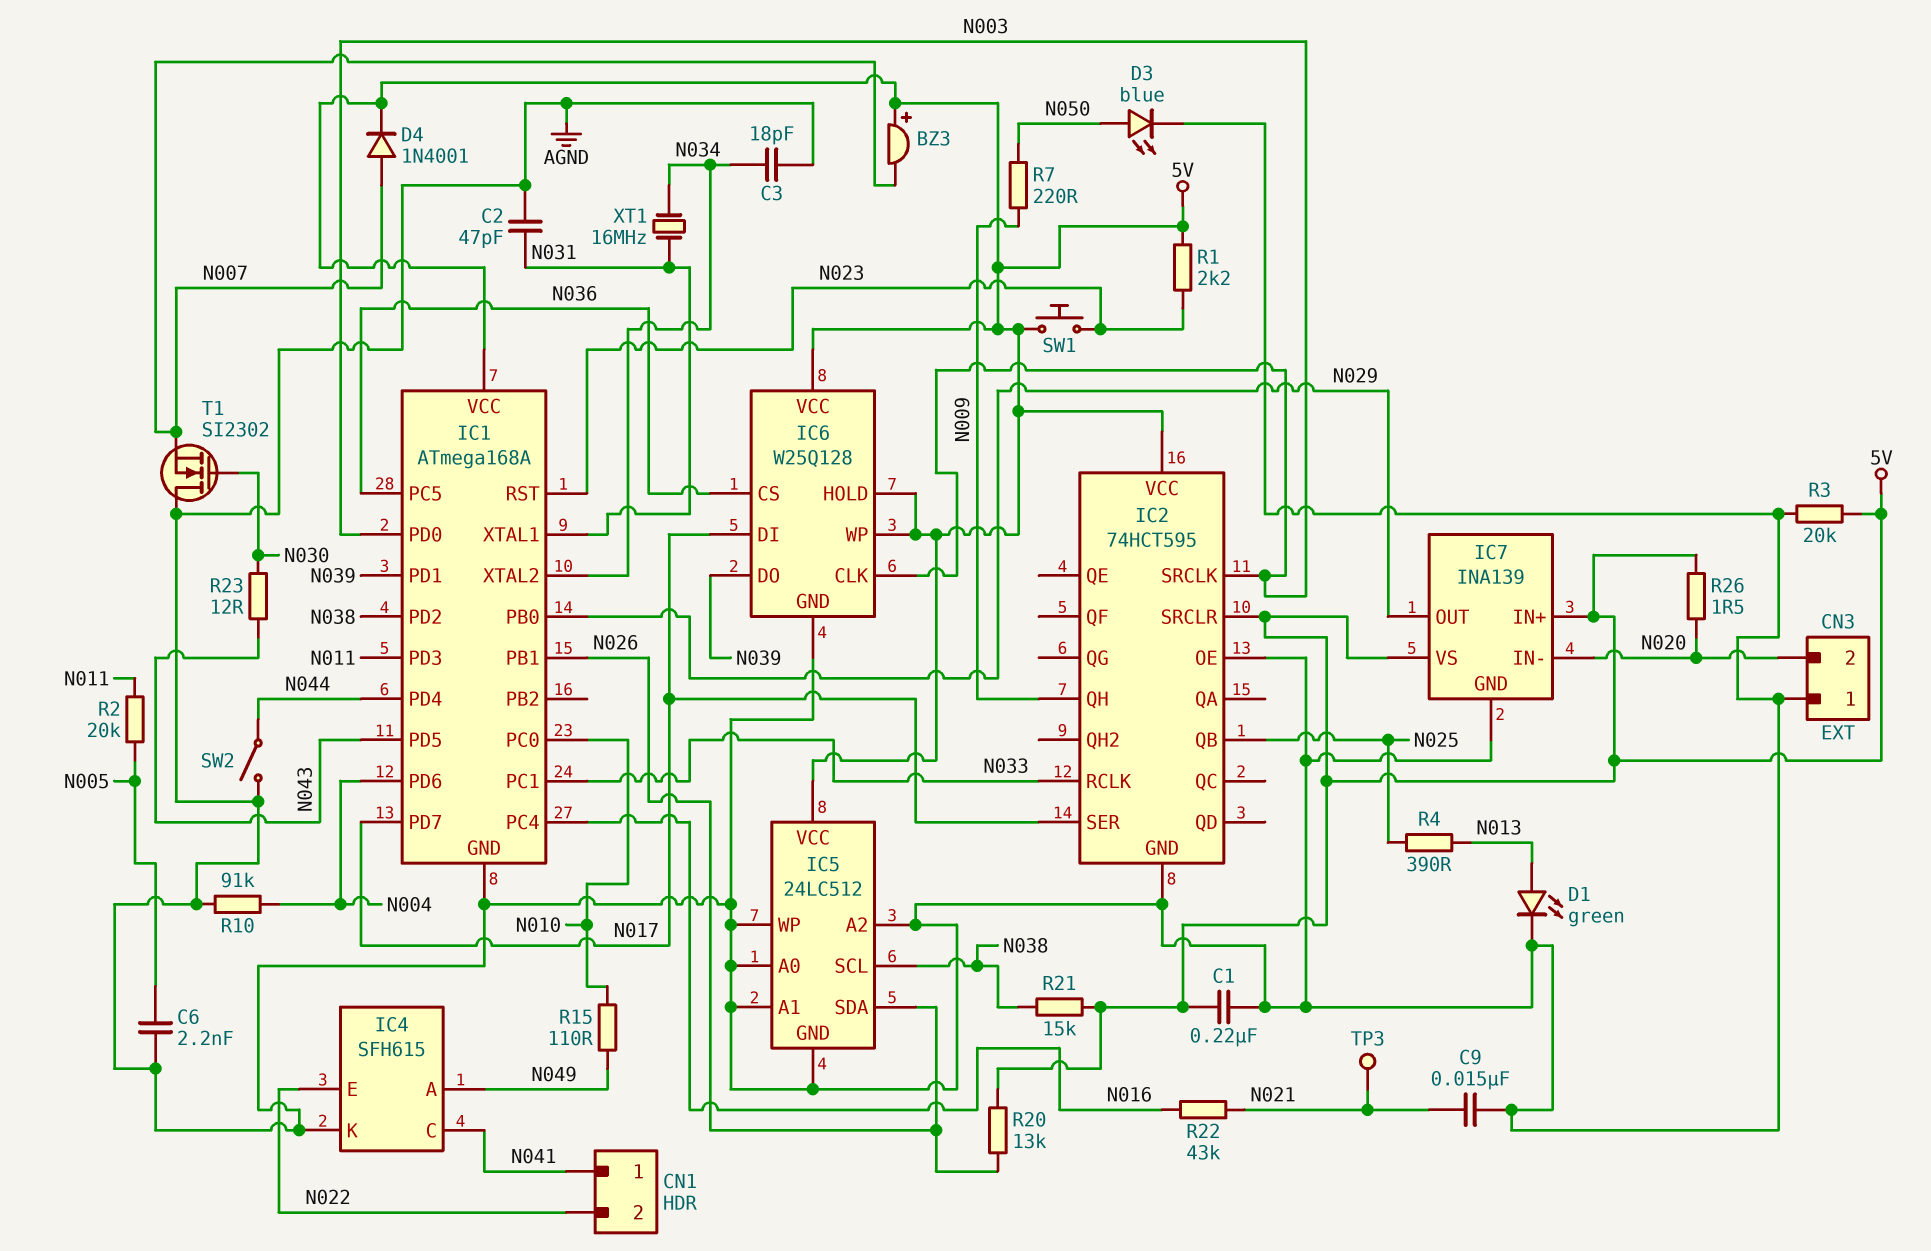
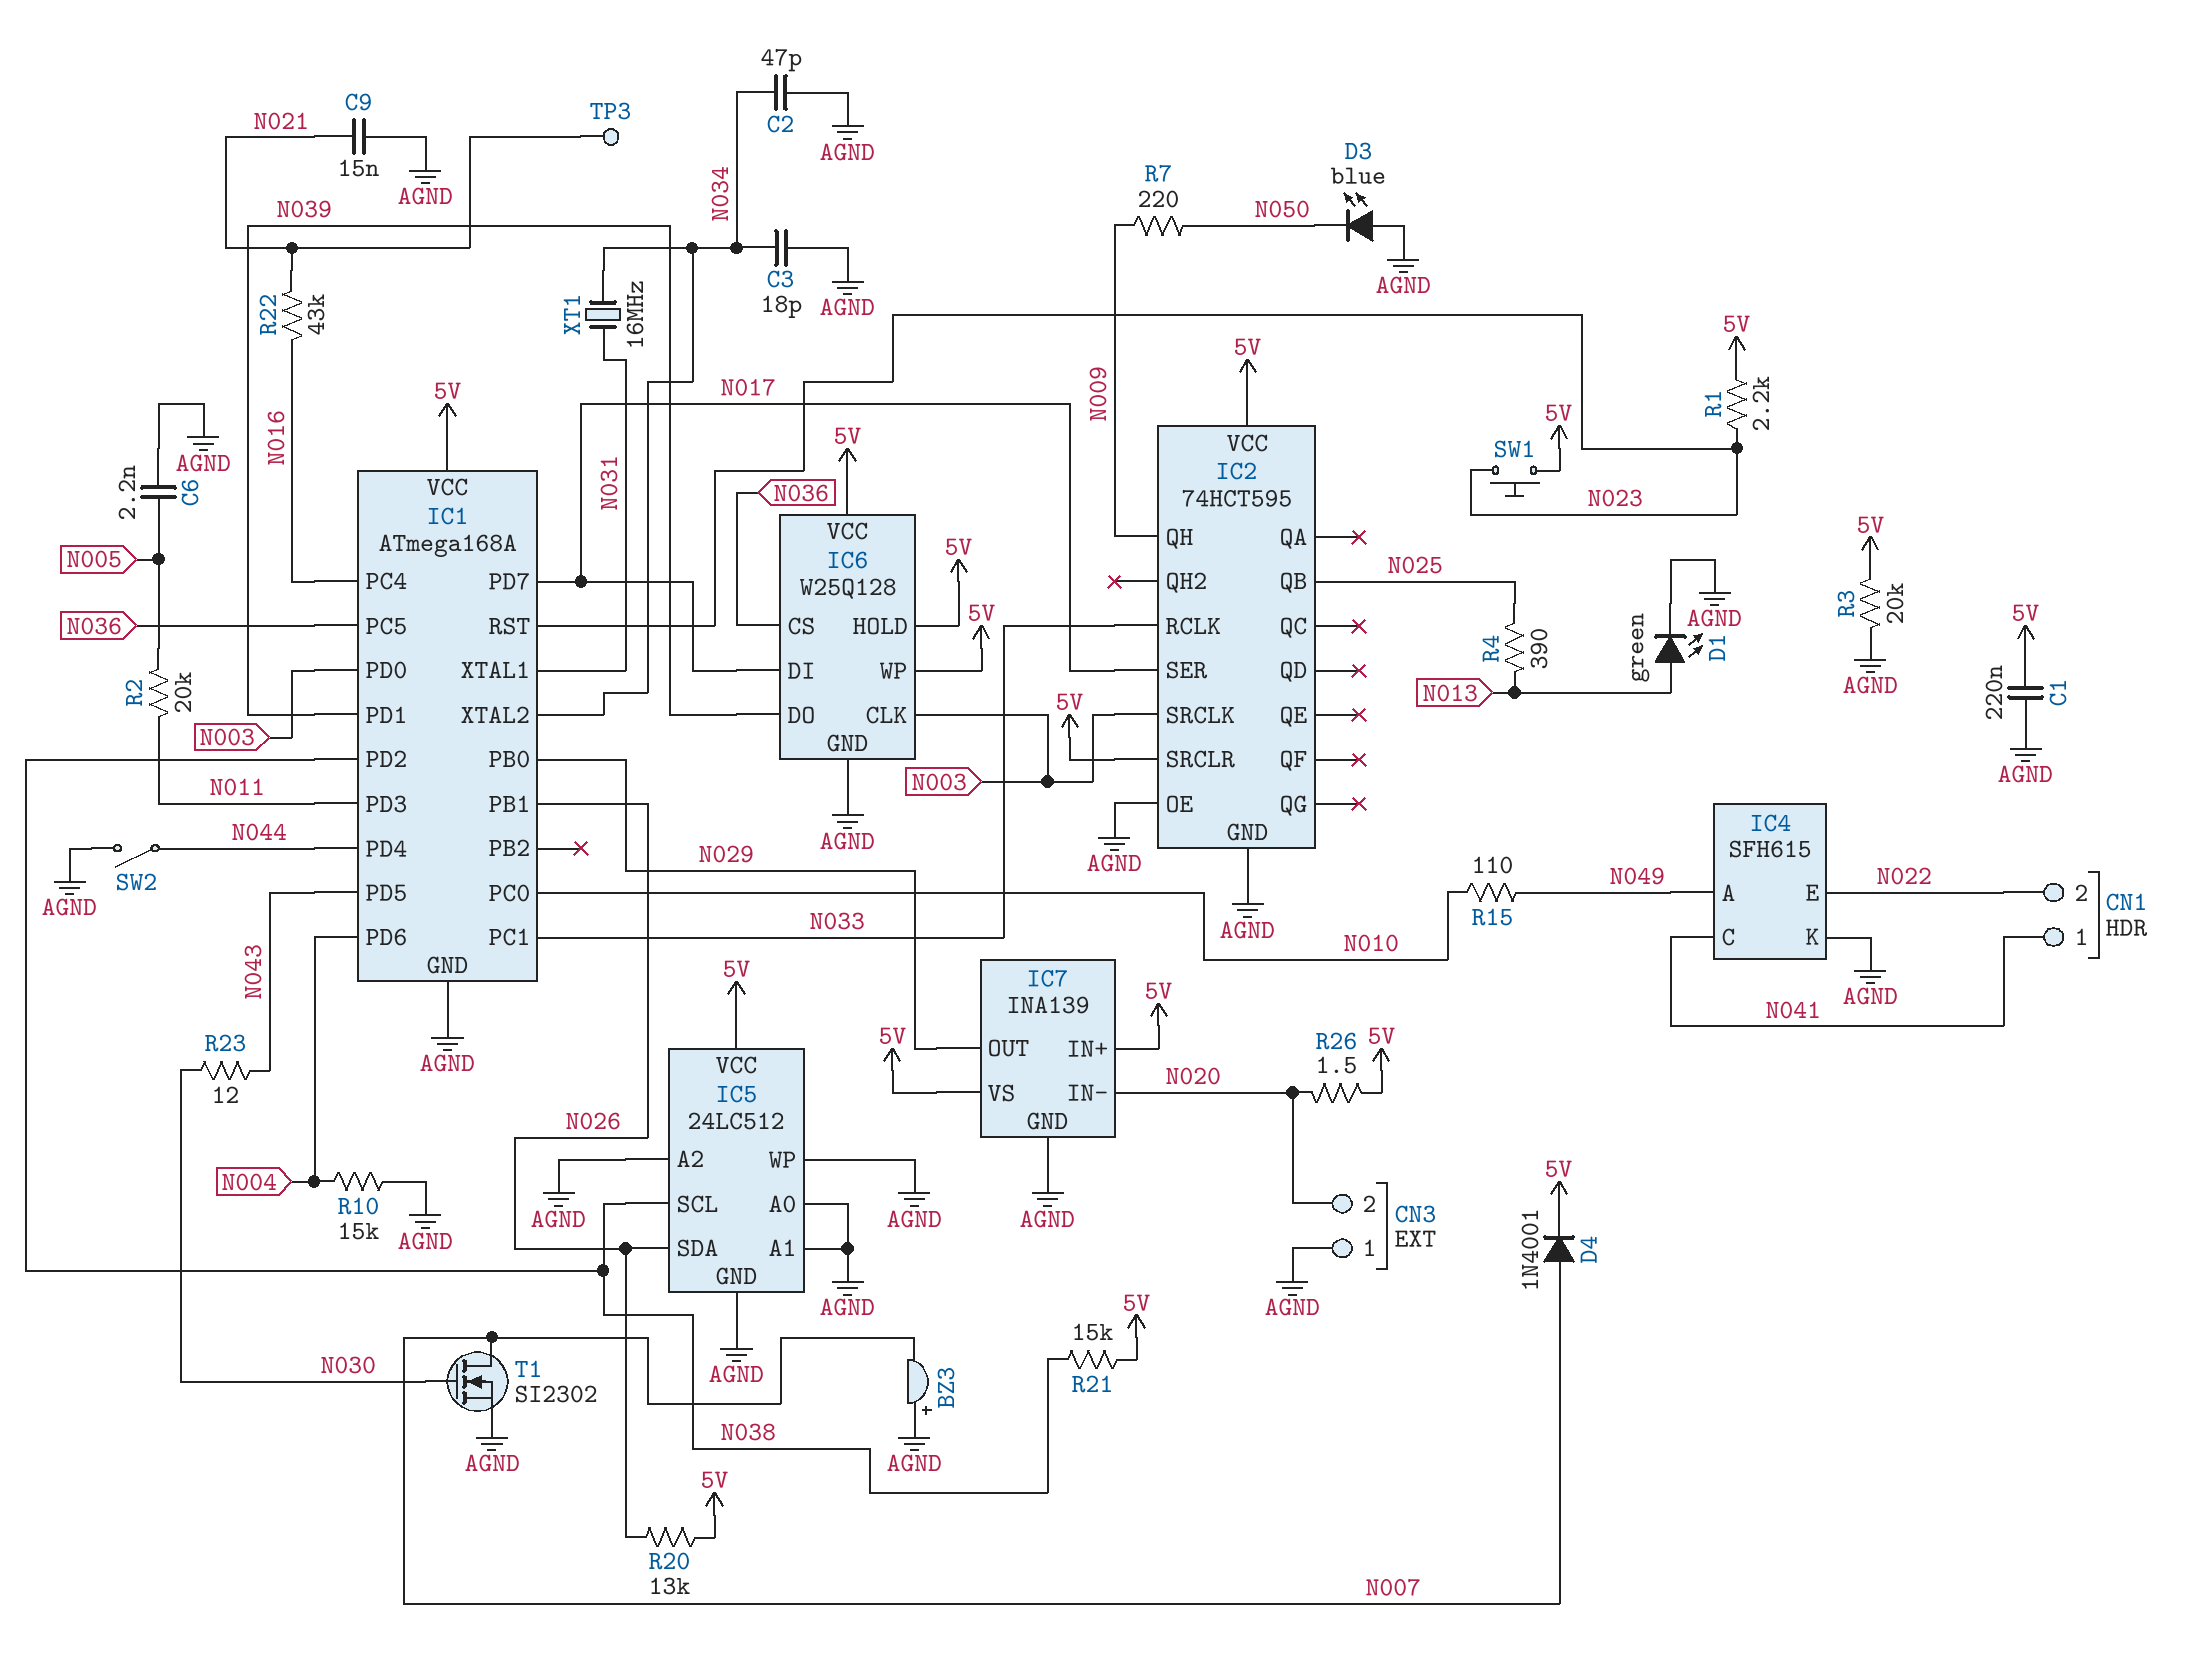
BZ3: buzzer (plus 5V, minus N007) -> buzzer (plus AGND, minus N007)
C2: 47pF (AGND, N031) -> 47pF (AGND, N034)
D3: LED blue (A N050, K AGND) -> LED blue (A AGND, K N050)
R10: 91k (AGND, N004) -> 15k (AGND, N004)
T1: NMOS SI2302 (G N030, D AGND, S N007) -> NMOS SI2302 (G N030, D N007, S AGND)

